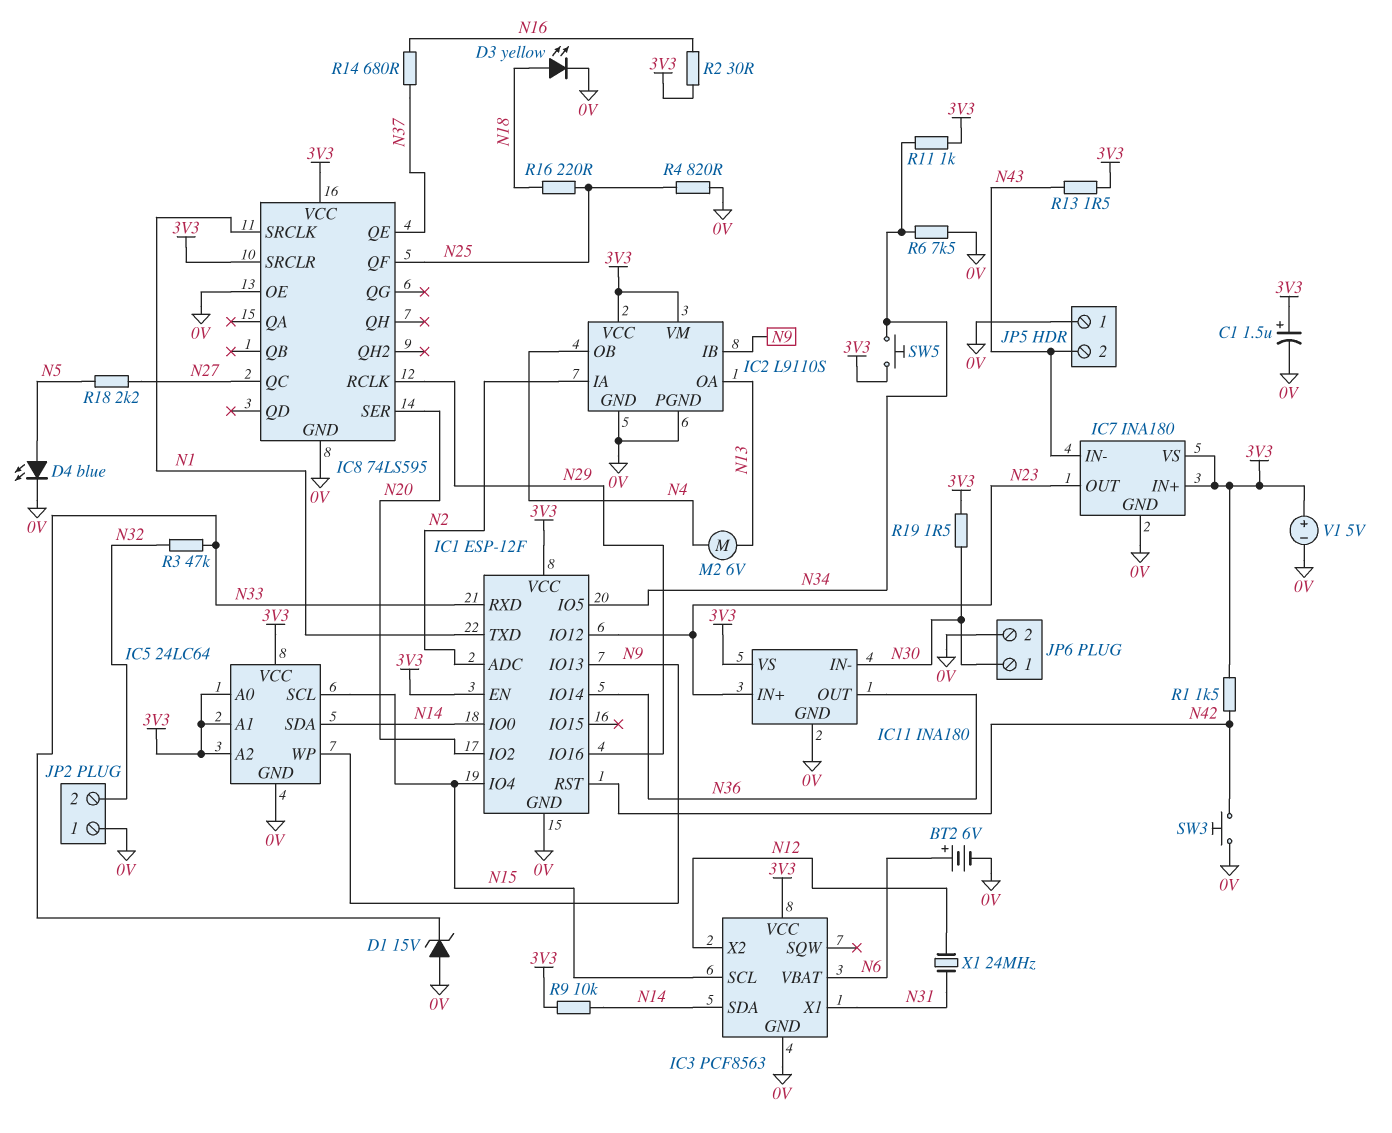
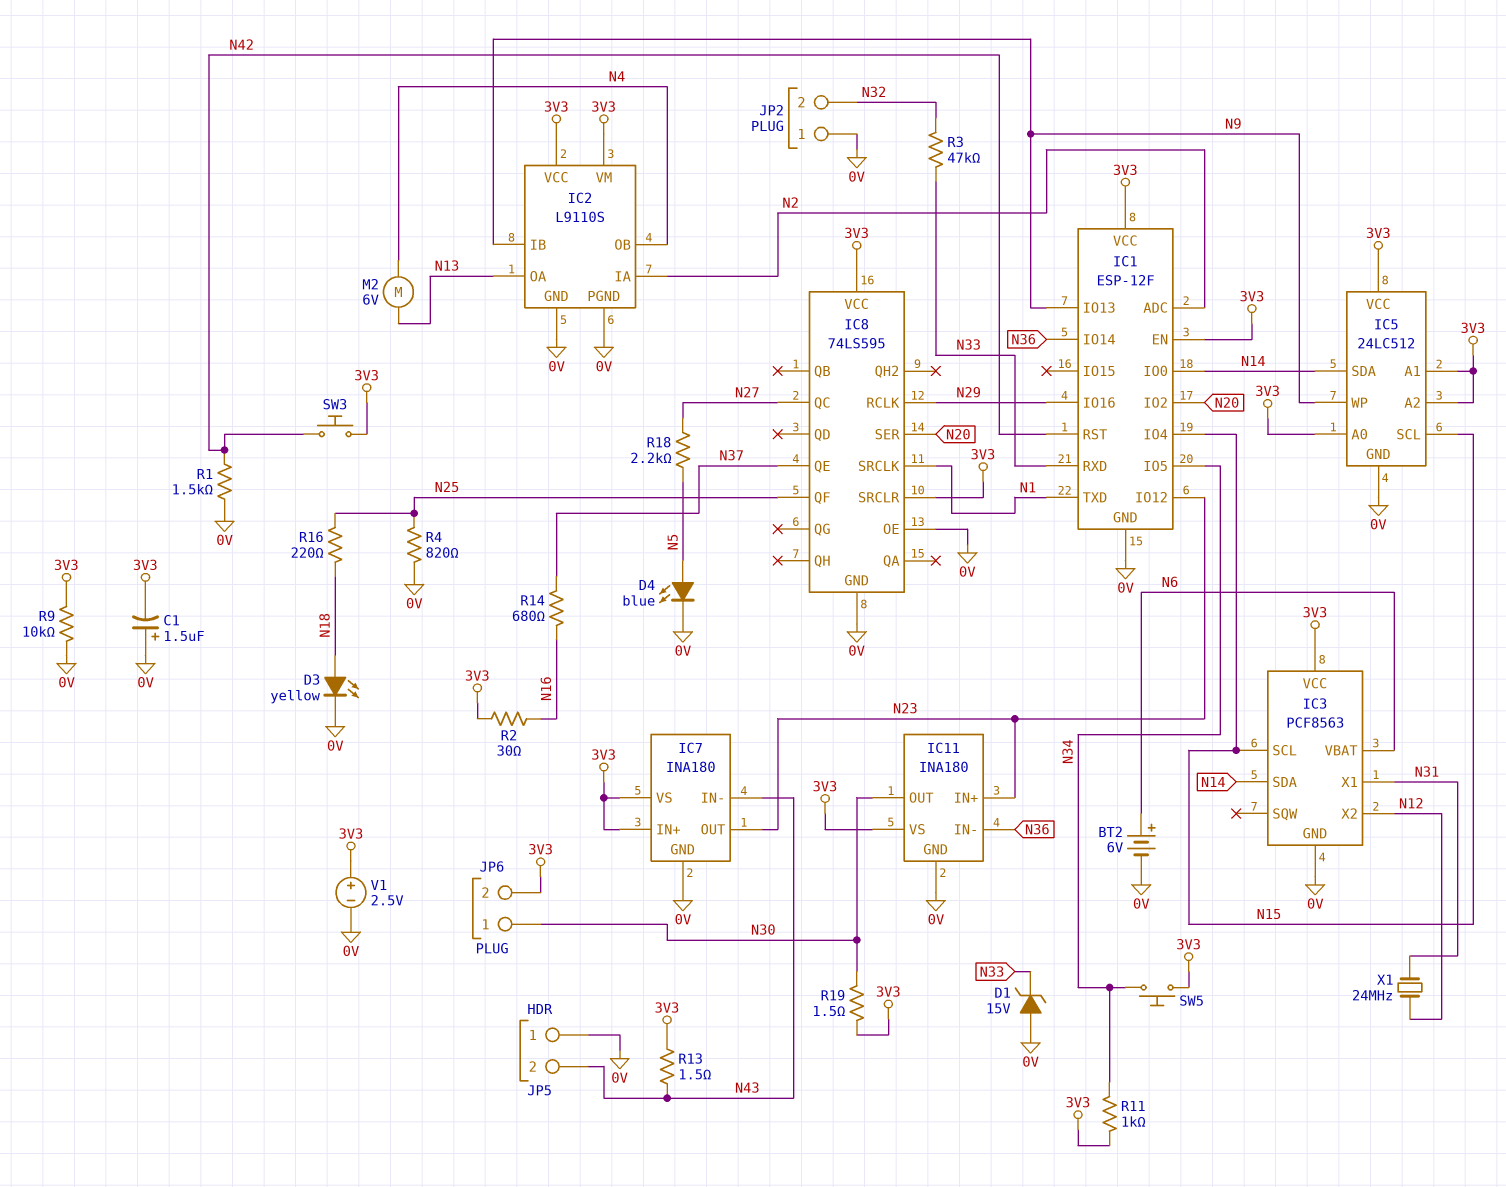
C1: 1.5uF (plus 3V3, minus 0V) -> 1.5uF (plus 0V, minus 3V3)
IC5: 24LC64 -> 24LC512
IC11 pin IN-: N30 -> N36
IC11 pin OUT: N36 -> N30
JP6 pin 2: 0V -> 3V3
R1: 1.5k (3V3, N42) -> 1.5k (0V, N42)
R6: 7.5k (0V, N34) -> none
R9: 10k (3V3, N14) -> 10k (0V, 3V3)
SW3: button (0V, N42) -> button (3V3, N42)
V1: 5V (plus 3V3, minus 0V) -> 2.5V (plus 3V3, minus 0V)

